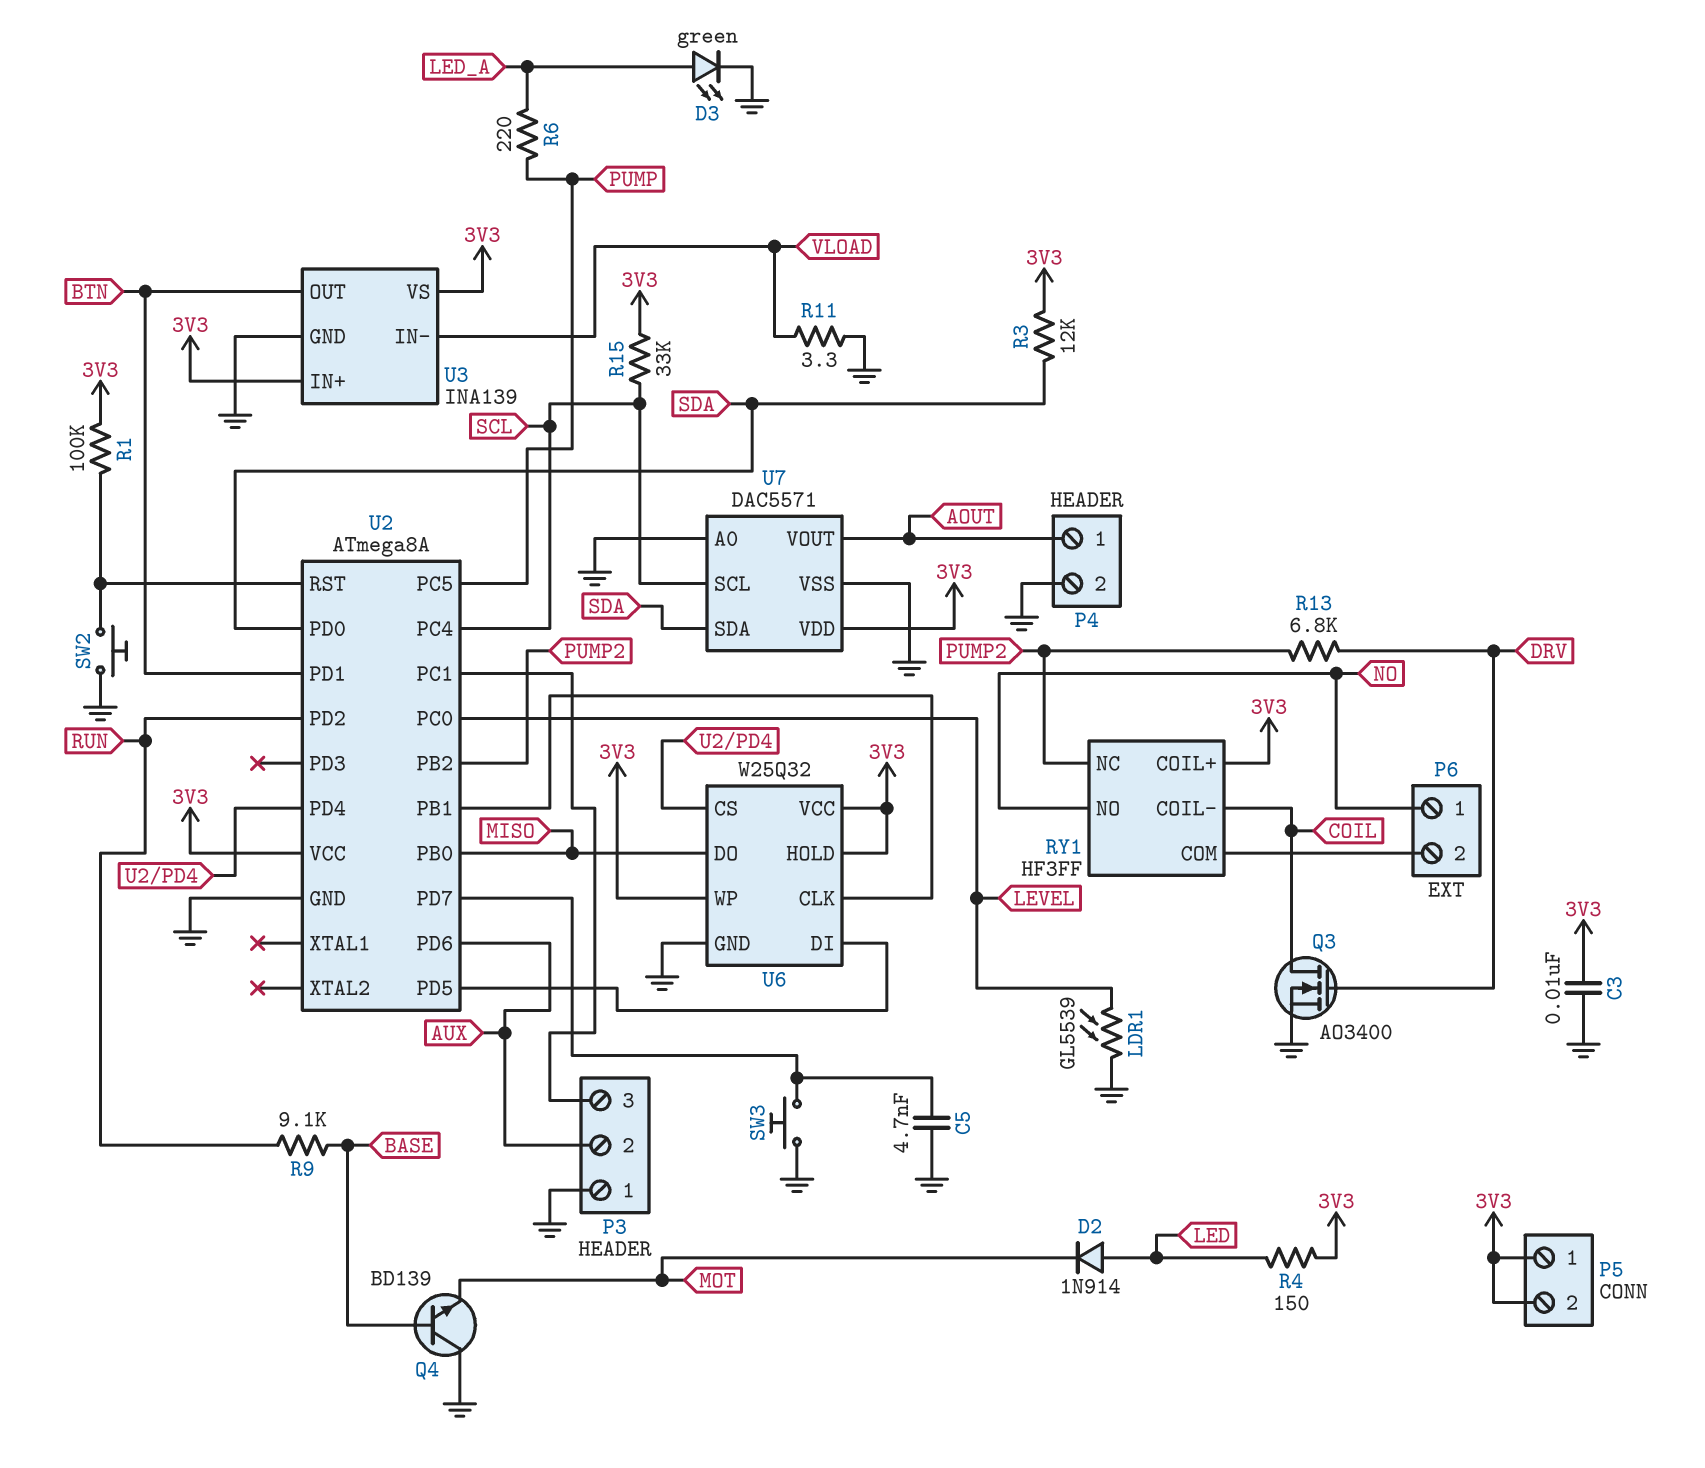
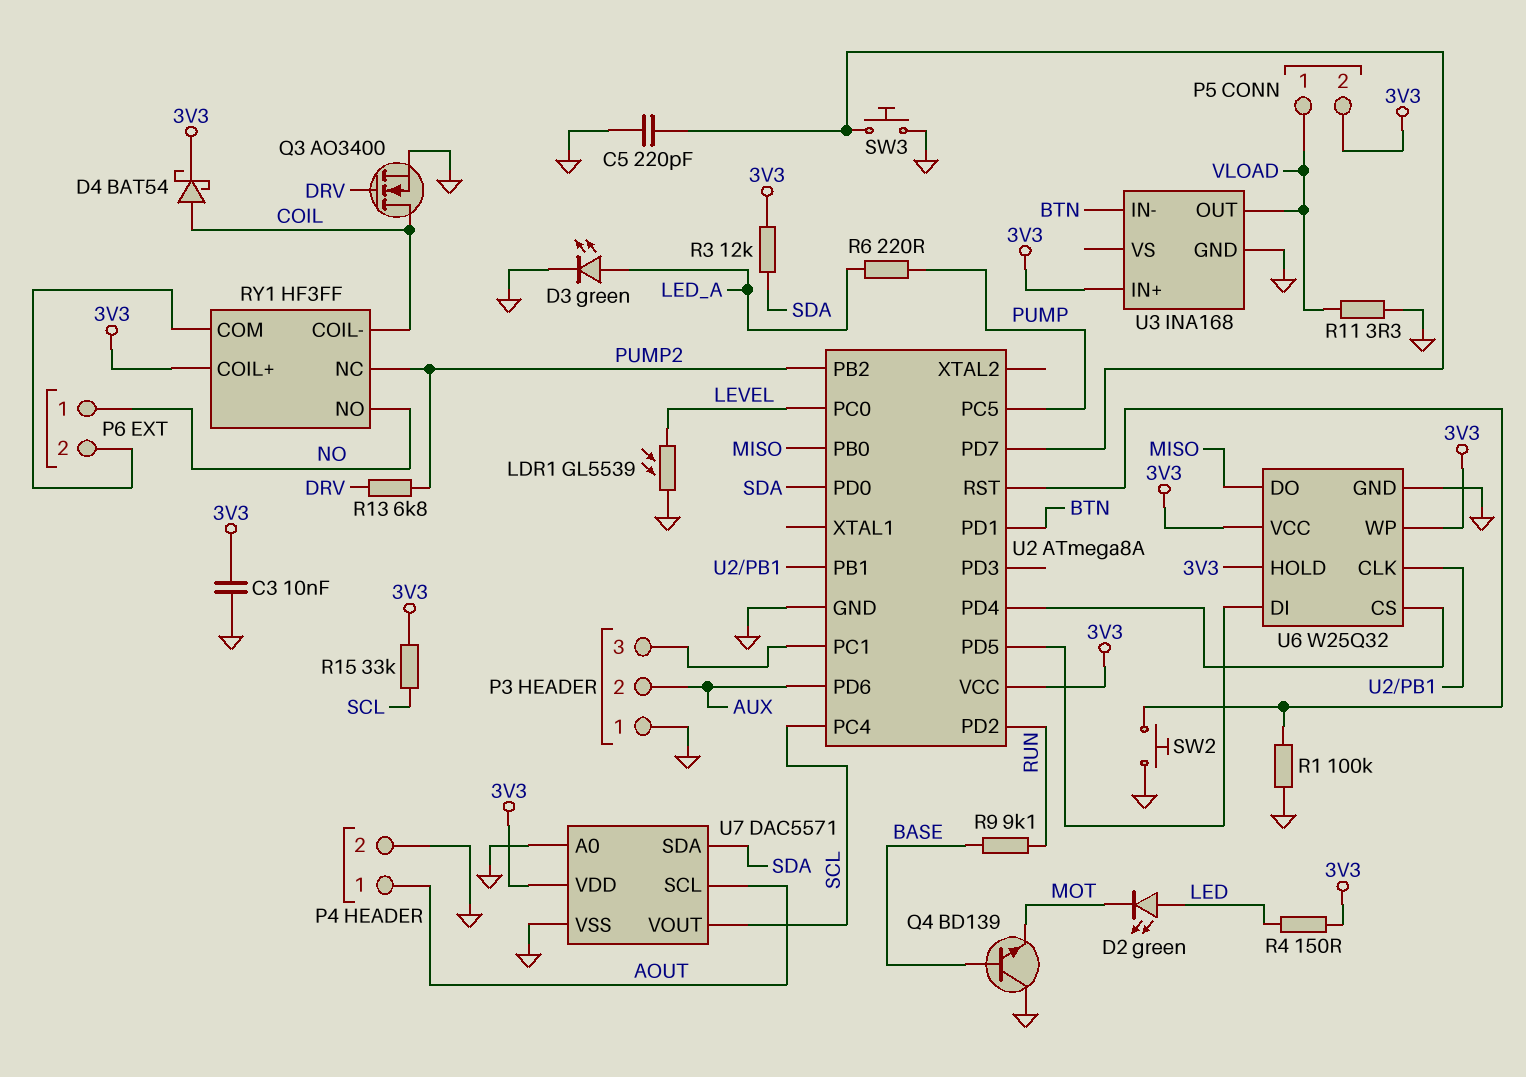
C5: 4.7nF (GND, U2/PD7) -> 220pF (GND, U2/PD7)
D2: diode 1N914 (A LED, K MOT) -> LED green (A LED, K MOT)
D4: none -> schottky BAT54 (A COIL, K 3V3)
P5 pin 1: 3V3 -> VLOAD
R1: 100k (3V3, U2/RST) -> 100k (GND, U2/RST)
U3: INA139 -> INA168
U3 pin IN-: VLOAD -> BTN
U3 pin OUT: BTN -> VLOAD
U3 pin VS: 3V3 -> none
U7 pin SCL: SCL -> AOUT
U7 pin VOUT: AOUT -> SCL

